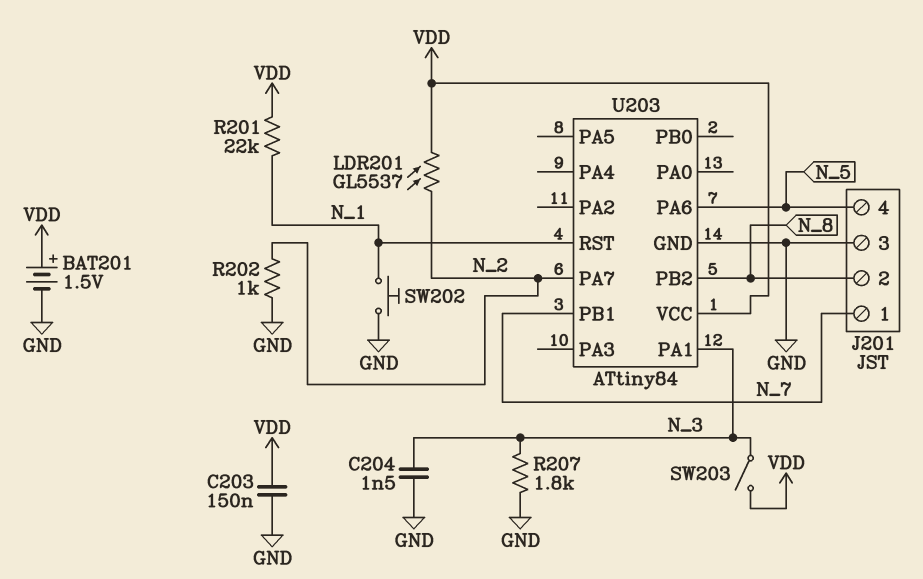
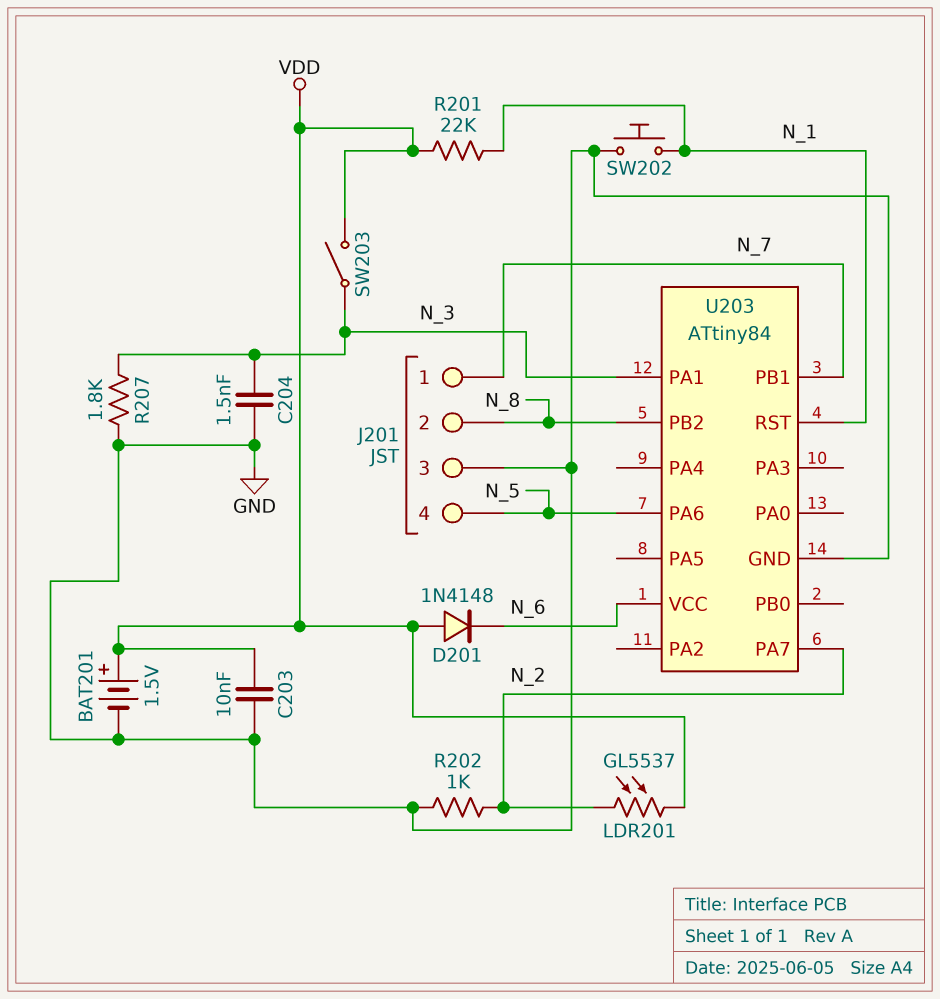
C203: 150nF (GND, VDD) -> 10nF (GND, VDD)
D201: none -> diode 1N4148 (A VDD, K N_6)
U203 pin VCC: VDD -> N_6

